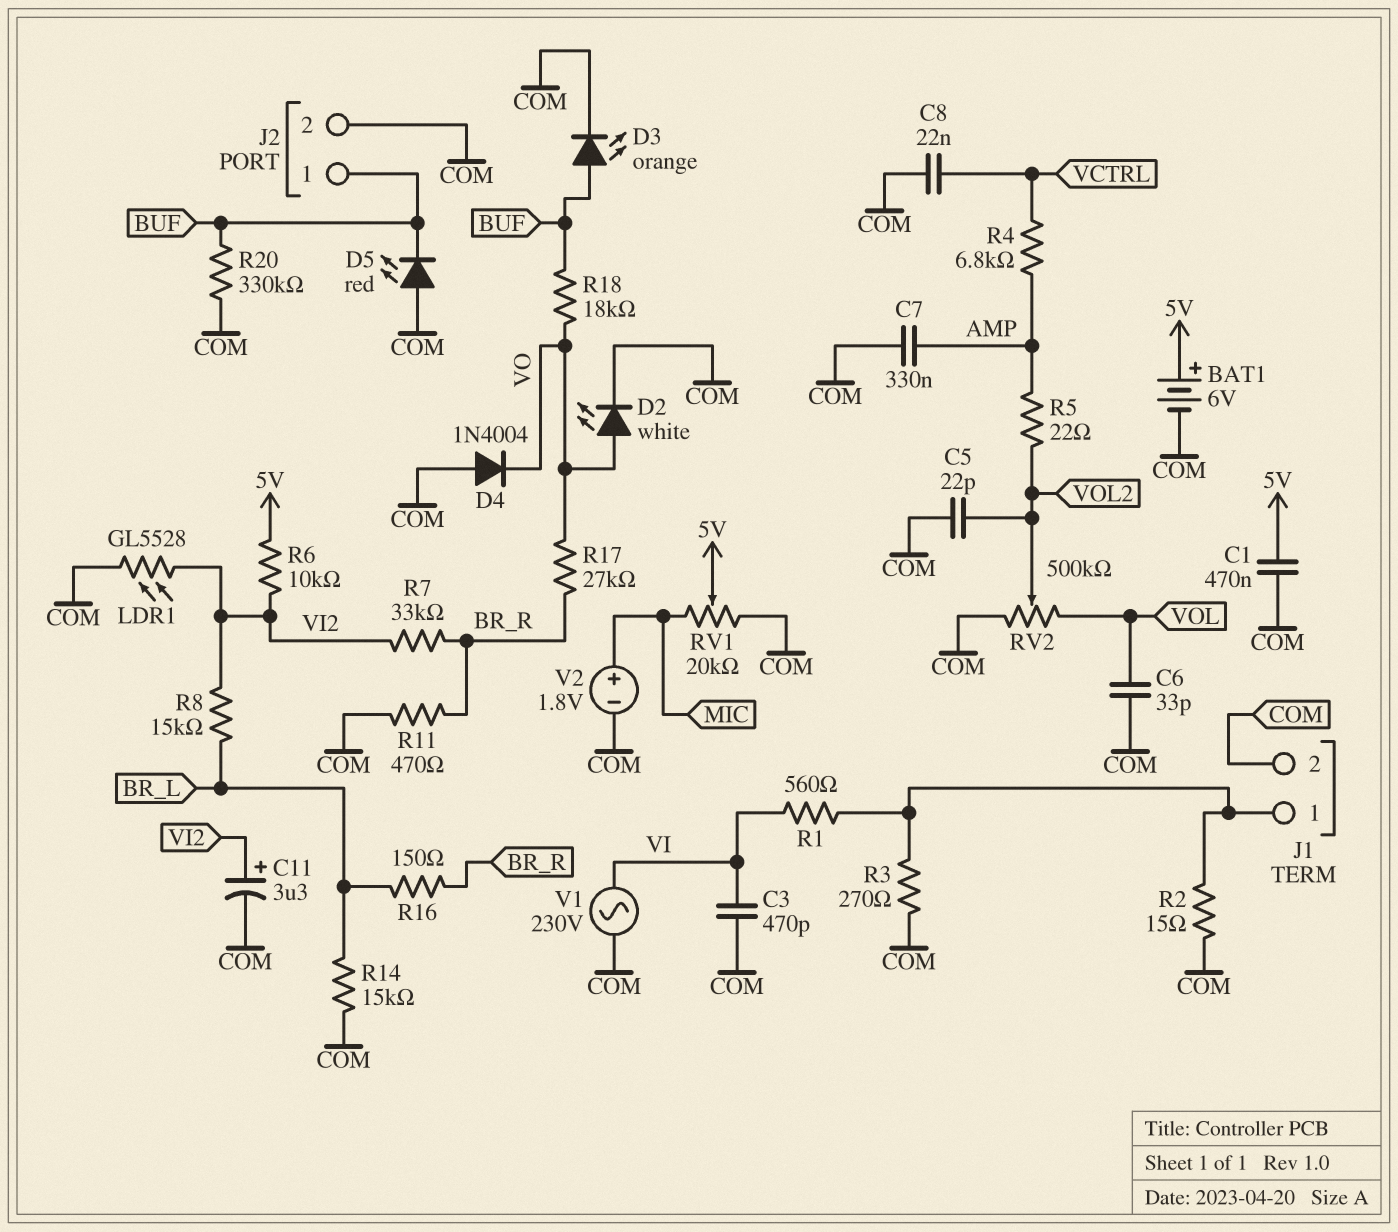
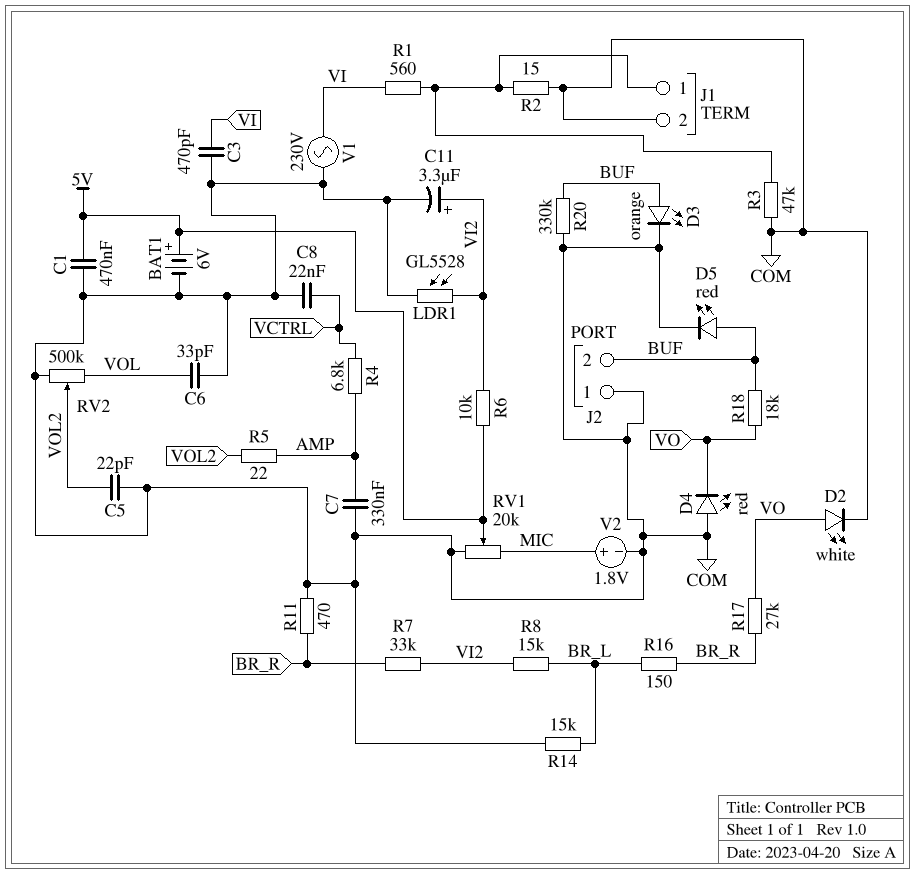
D4: diode 1N4004 (A COM, K VO) -> LED red (A COM, K VO)
D5: LED red (A COM, K BUF) -> LED red (A BUF, K COM)
J2 pin 1: BUF -> COM
J2 pin 2: COM -> BUF
R3: 270 (COM, J1/1) -> 47k (COM, J1/1)

